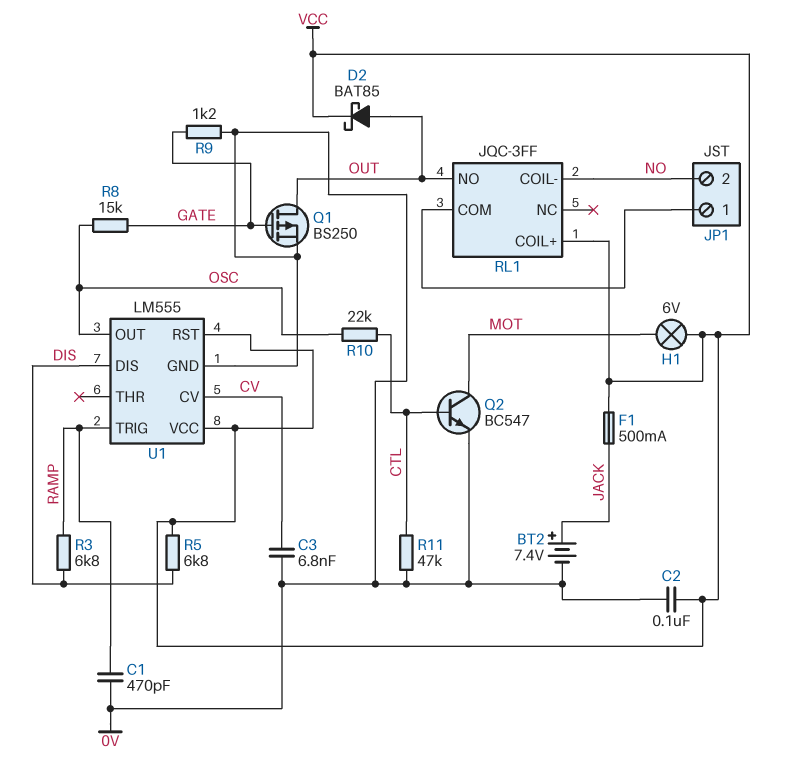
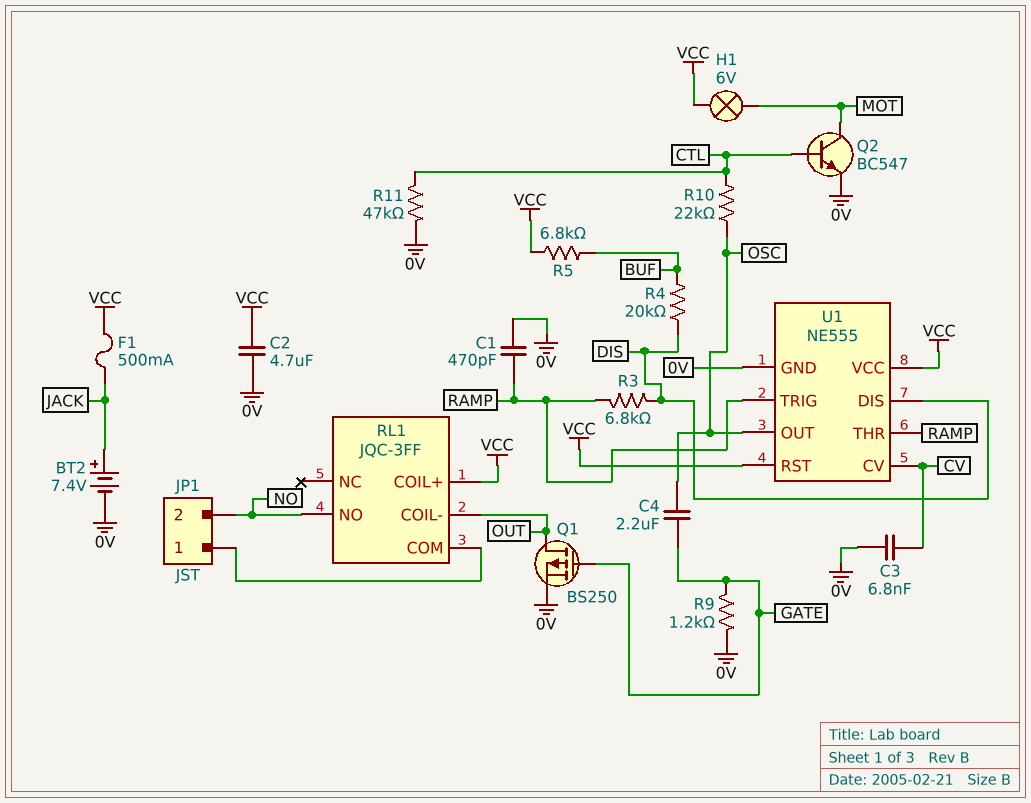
C2: 100nF (0V, VCC) -> 4.7uF (0V, VCC)
C4: none -> 2.2uF (GATE, OSC)
D2: schottky BAT85 (A OUT, K VCC) -> none
R4: none -> 20k (BUF, DIS)
R5: 6.8k (DIS, VCC) -> 6.8k (BUF, VCC)
R8: 15k (GATE, OSC) -> none
RL1 pin COIL-: NO -> OUT
RL1 pin NO: OUT -> NO
U1: LM555 -> NE555
U1 pin THR: none -> RAMP

